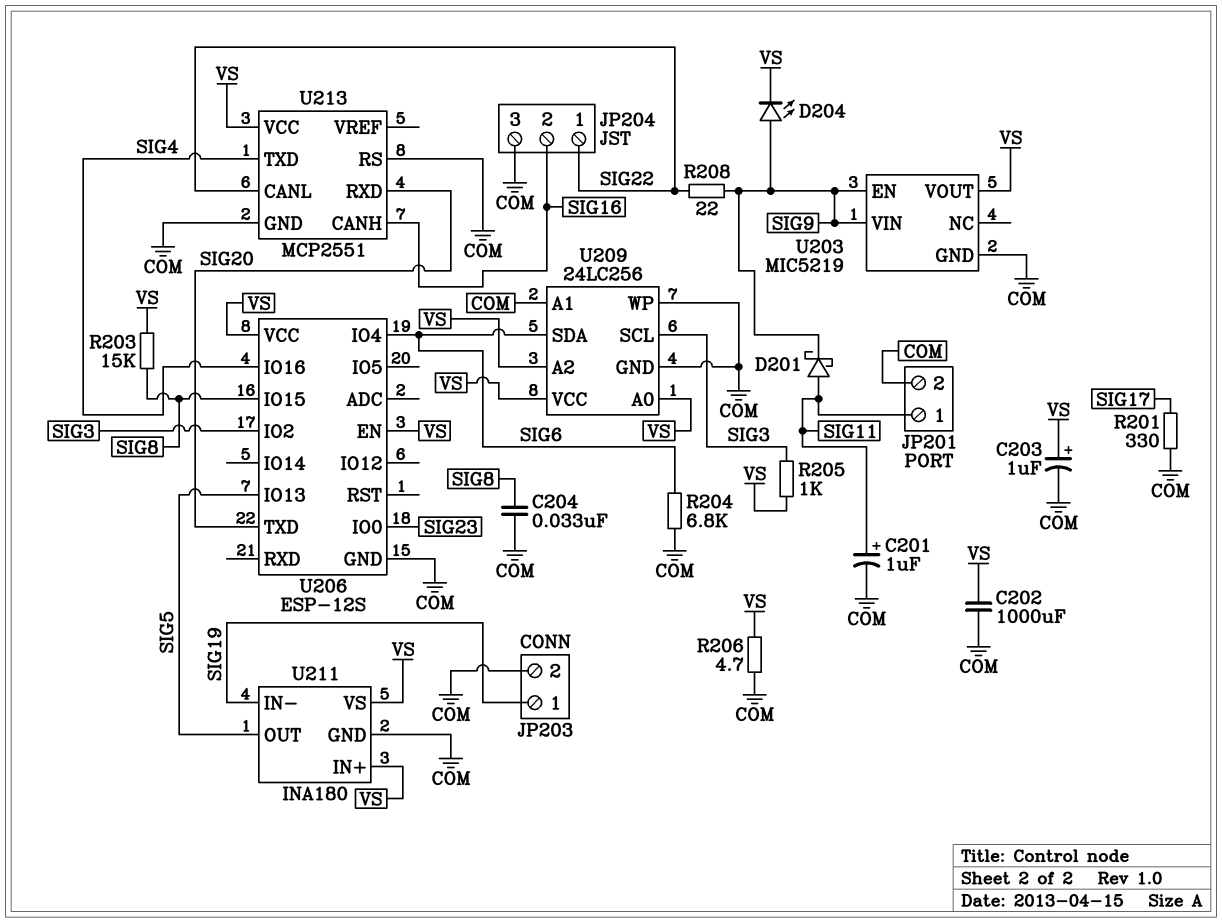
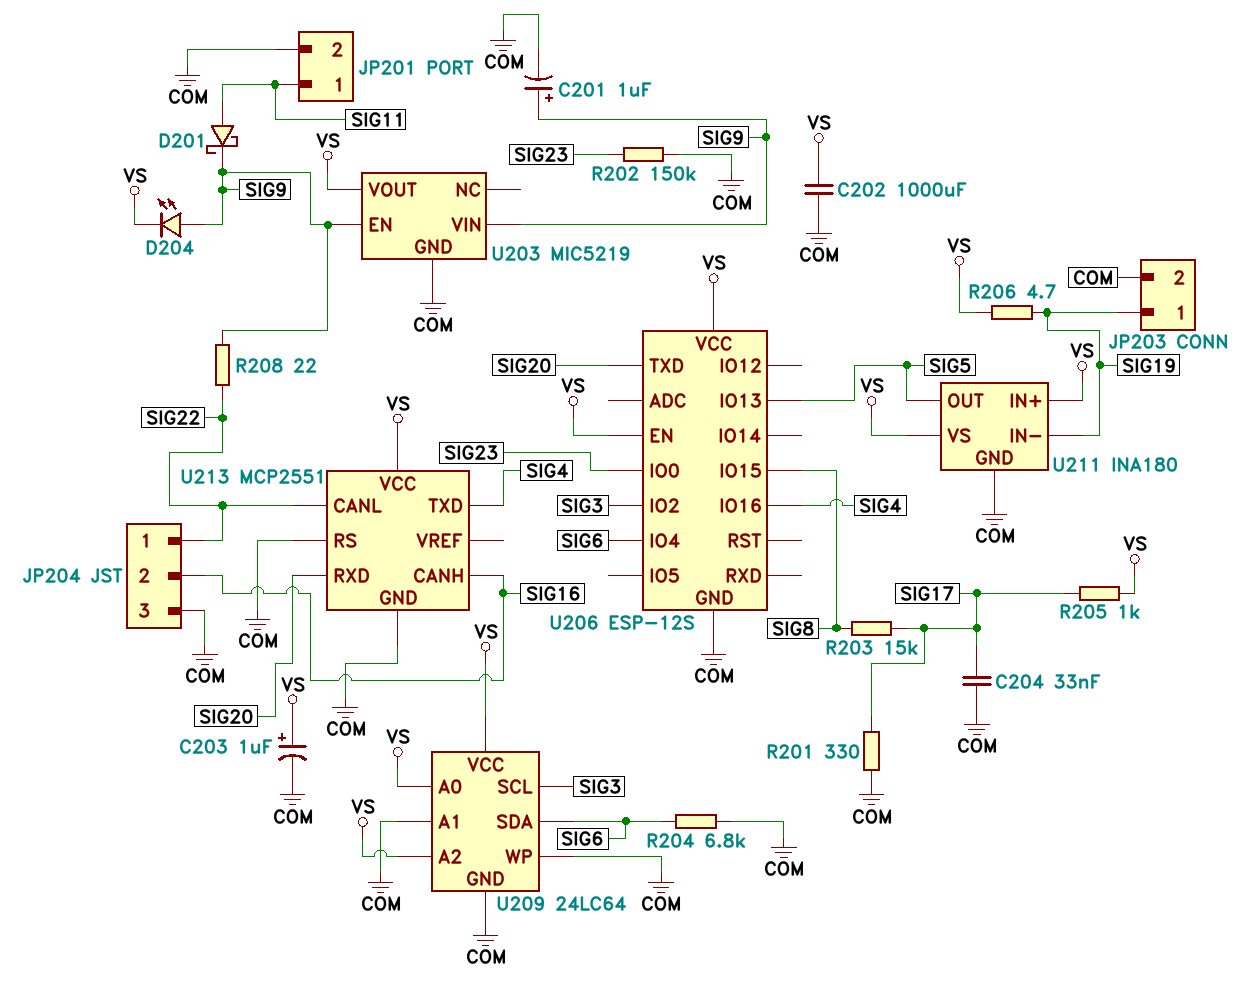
C201: 1uF (plus SIG11, minus COM) -> 1uF (plus SIG9, minus COM)
C204: 33nF (COM, SIG8) -> 33nF (COM, SIG17)
R202: none -> 150k (COM, SIG23)
R203: 15k (SIG8, VS) -> 15k (SIG8, SIG17)
R205: 1k (SIG3, VS) -> 1k (SIG17, VS)
R206: 4.7 (COM, VS) -> 4.7 (SIG19, VS)
U209: 24LC256 -> 24LC64

